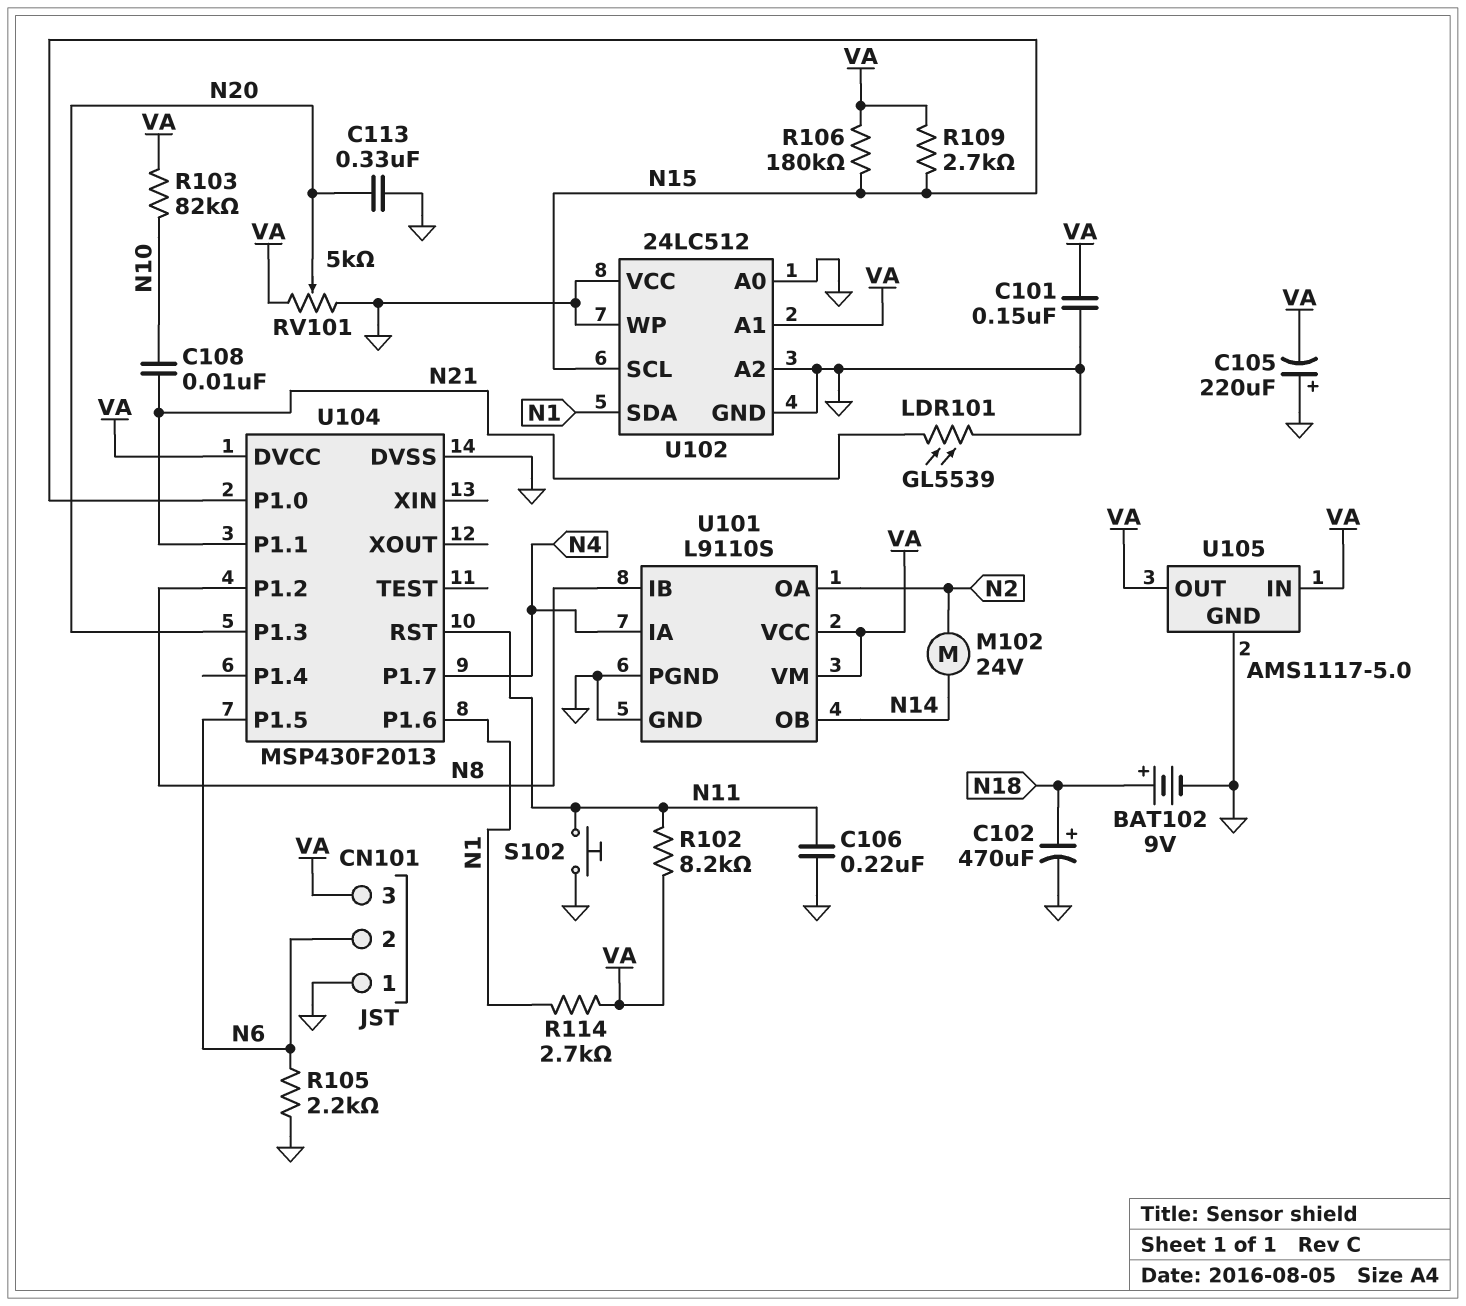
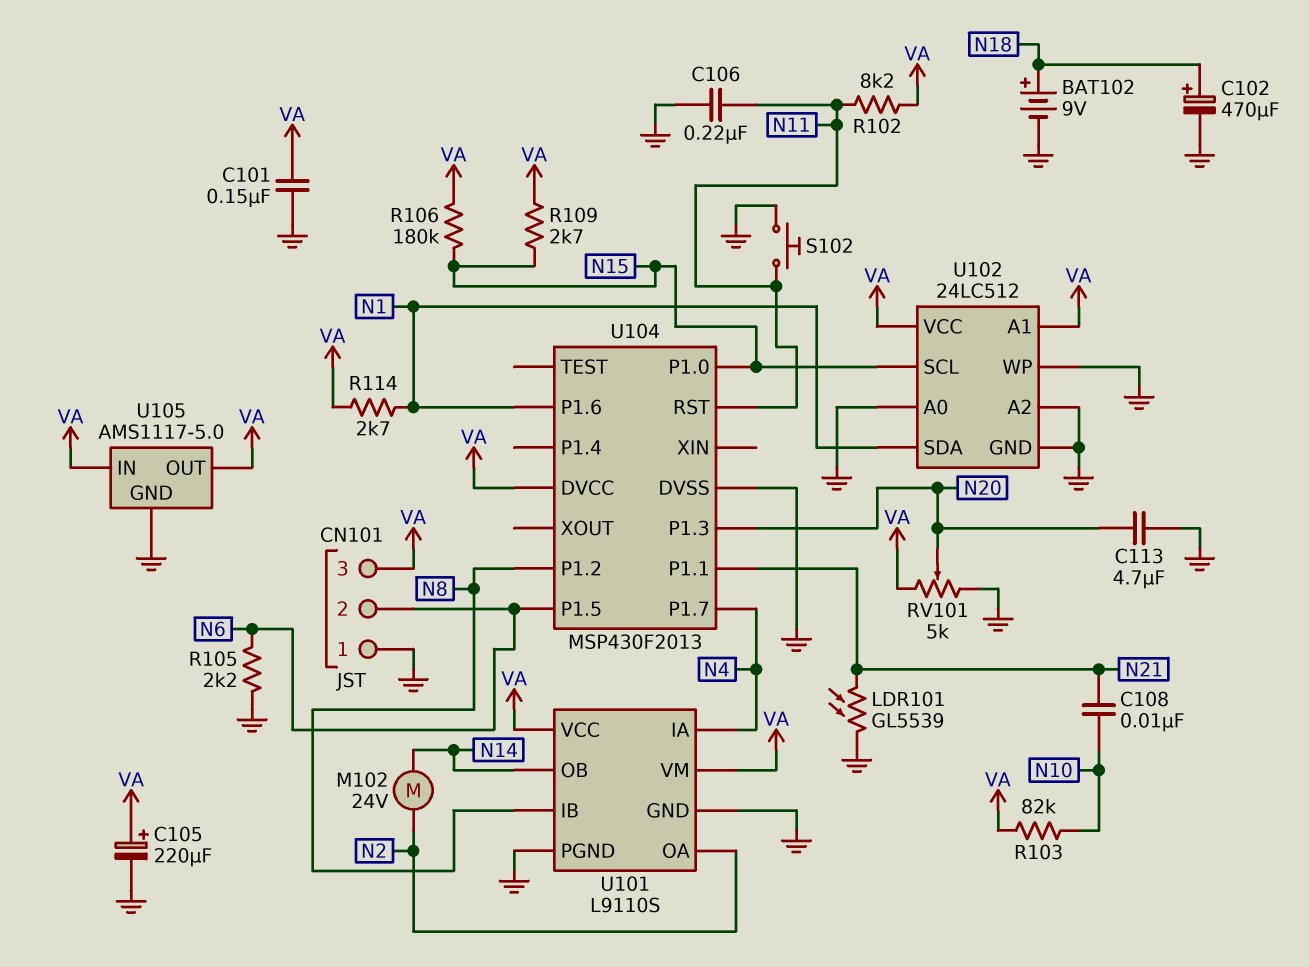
C105: 220uF (plus GND, minus VA) -> 220uF (plus VA, minus GND)
C113: 330nF (GND, N20) -> 4.7uF (GND, N20)
U102 pin VCC: GND -> VA

